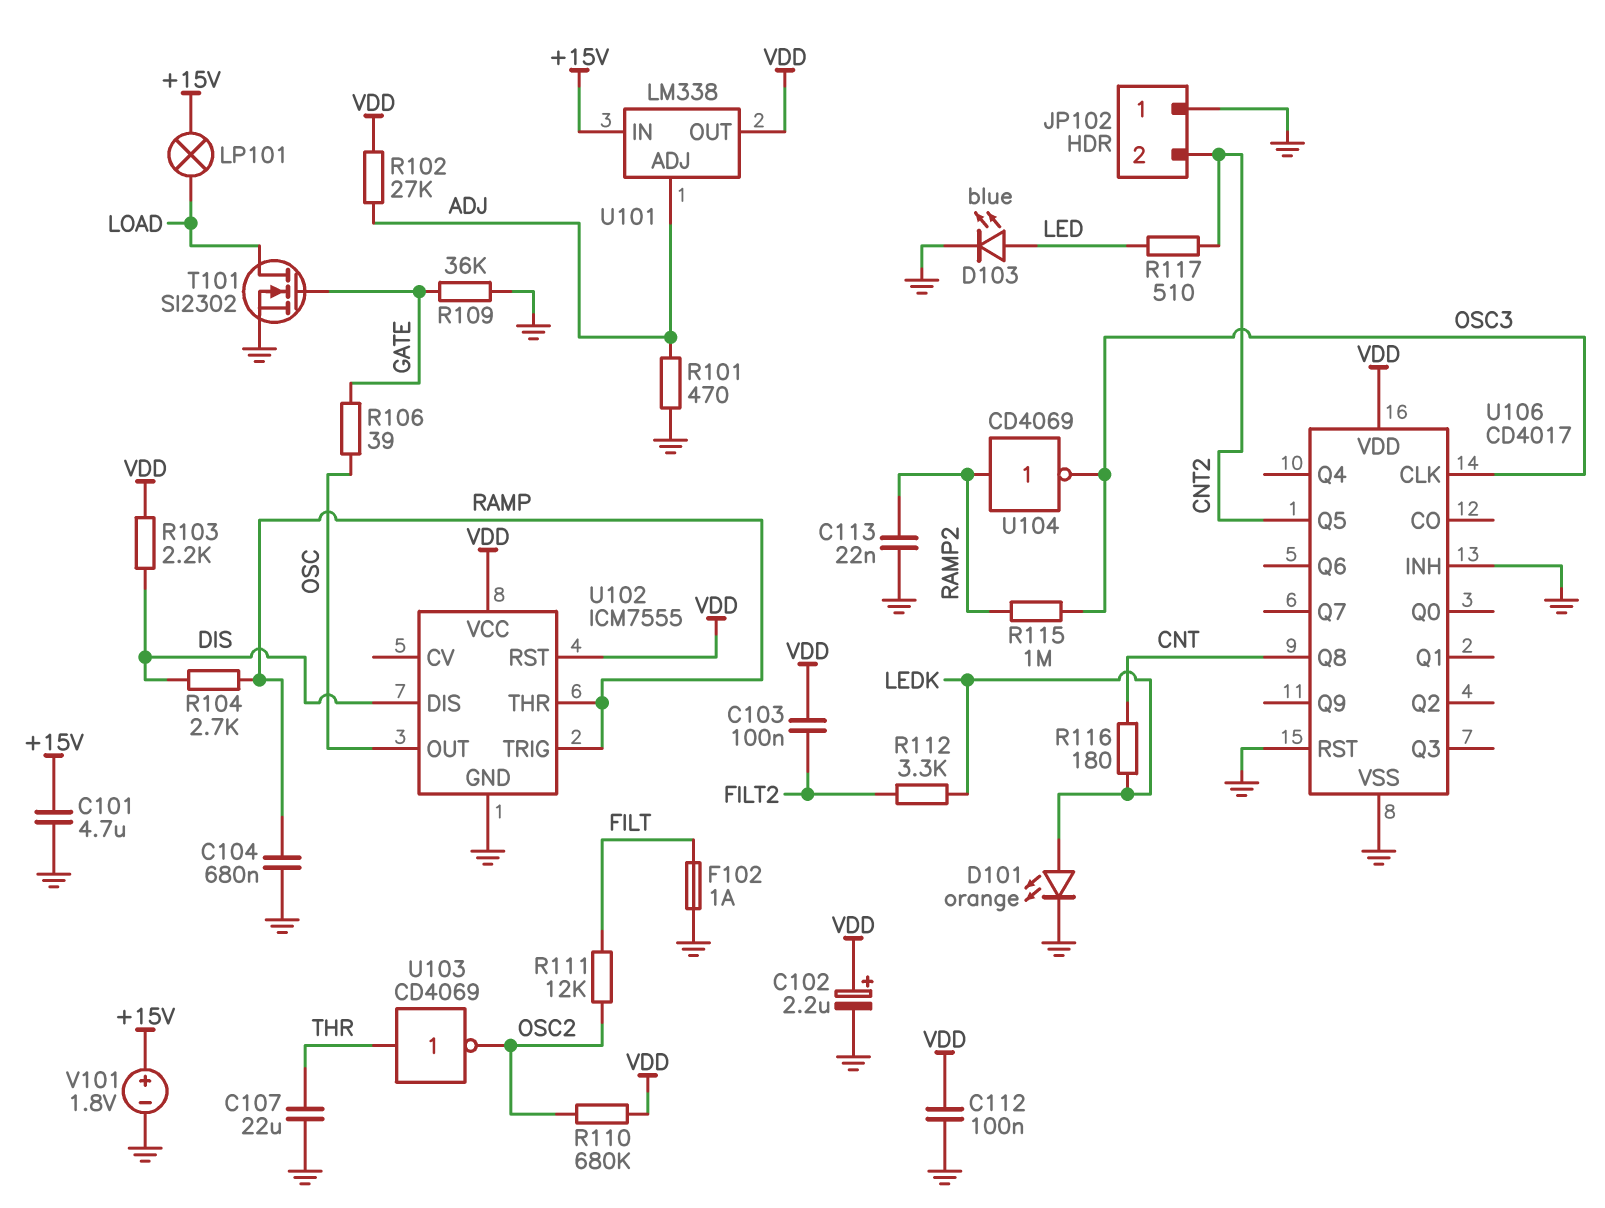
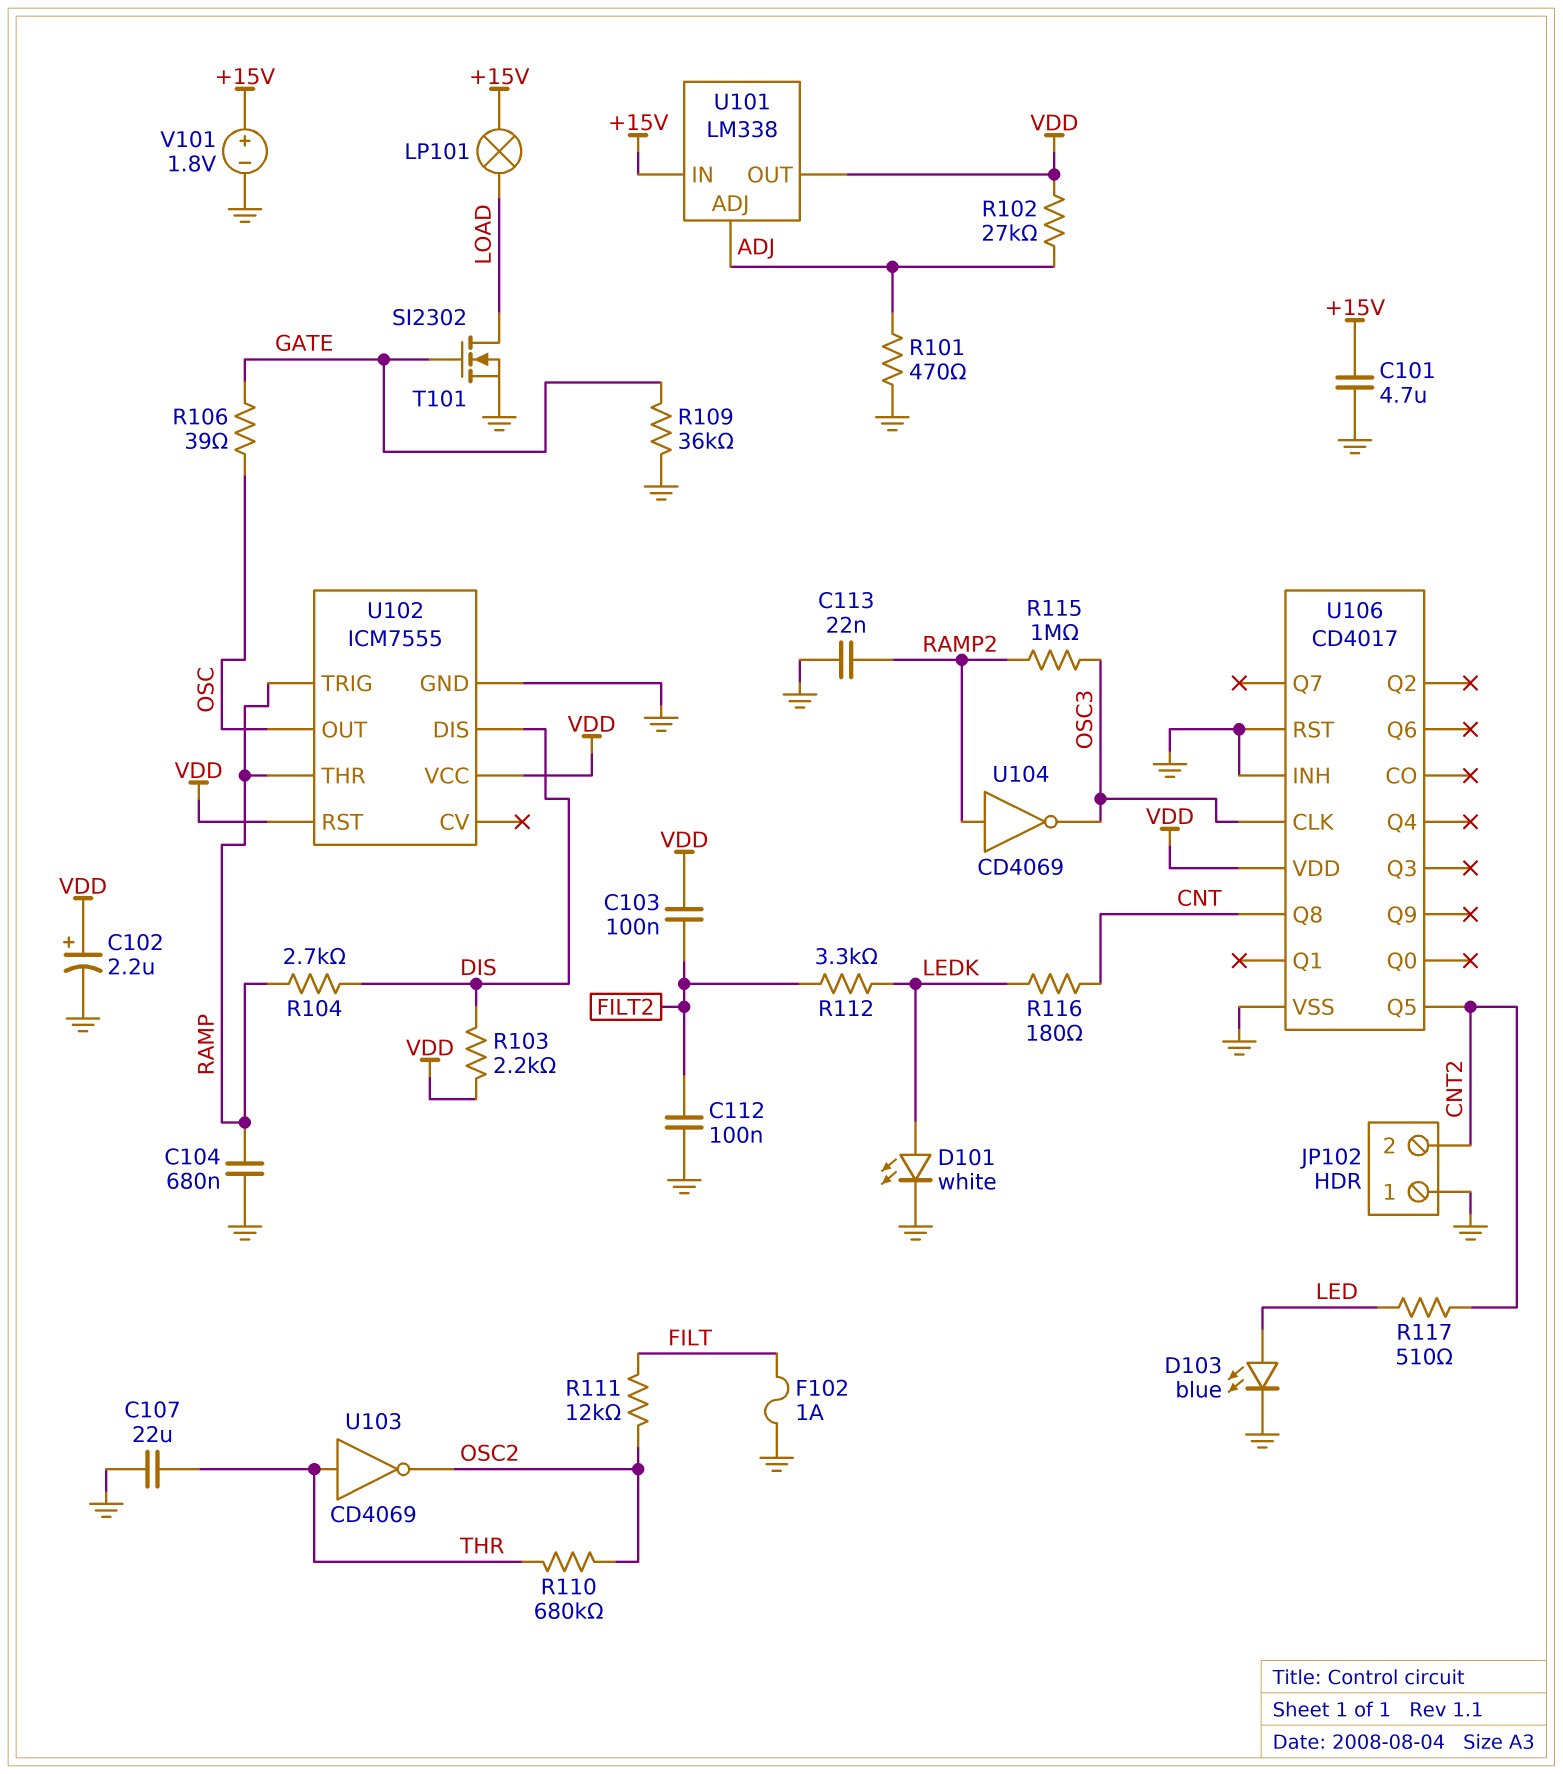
C112: 100nF (GND, VDD) -> 100nF (FILT2, GND)
D101: LED orange (A LEDK, K GND) -> LED white (A LEDK, K GND)
R110: 680k (OSC2, VDD) -> 680k (OSC2, THR)

